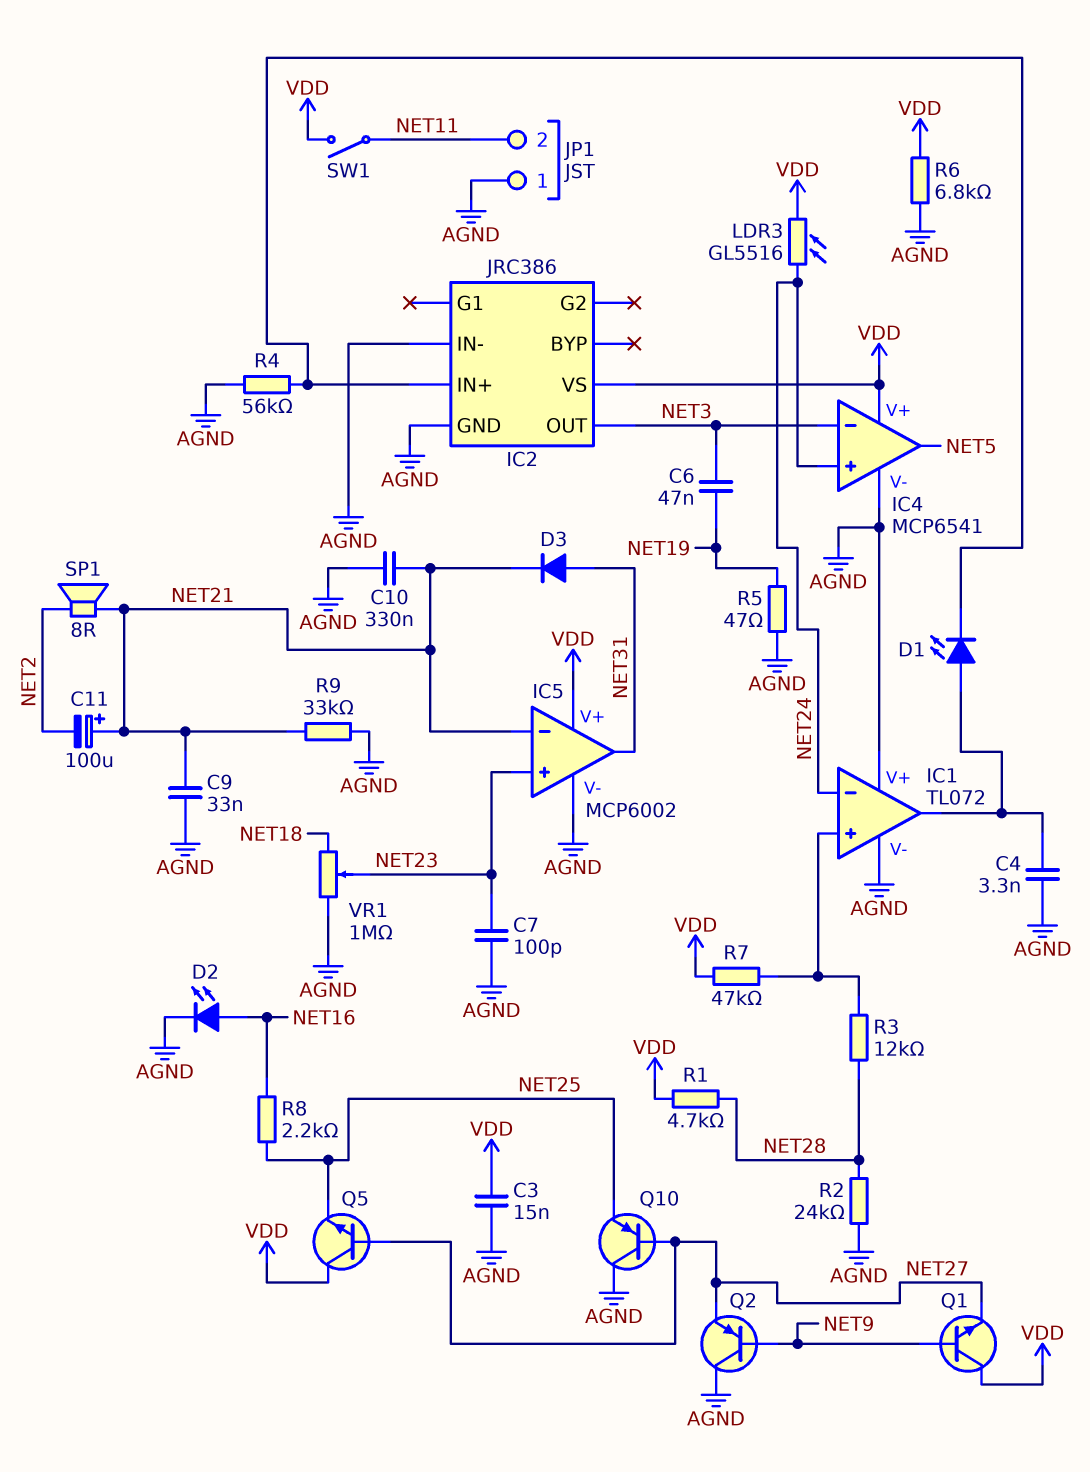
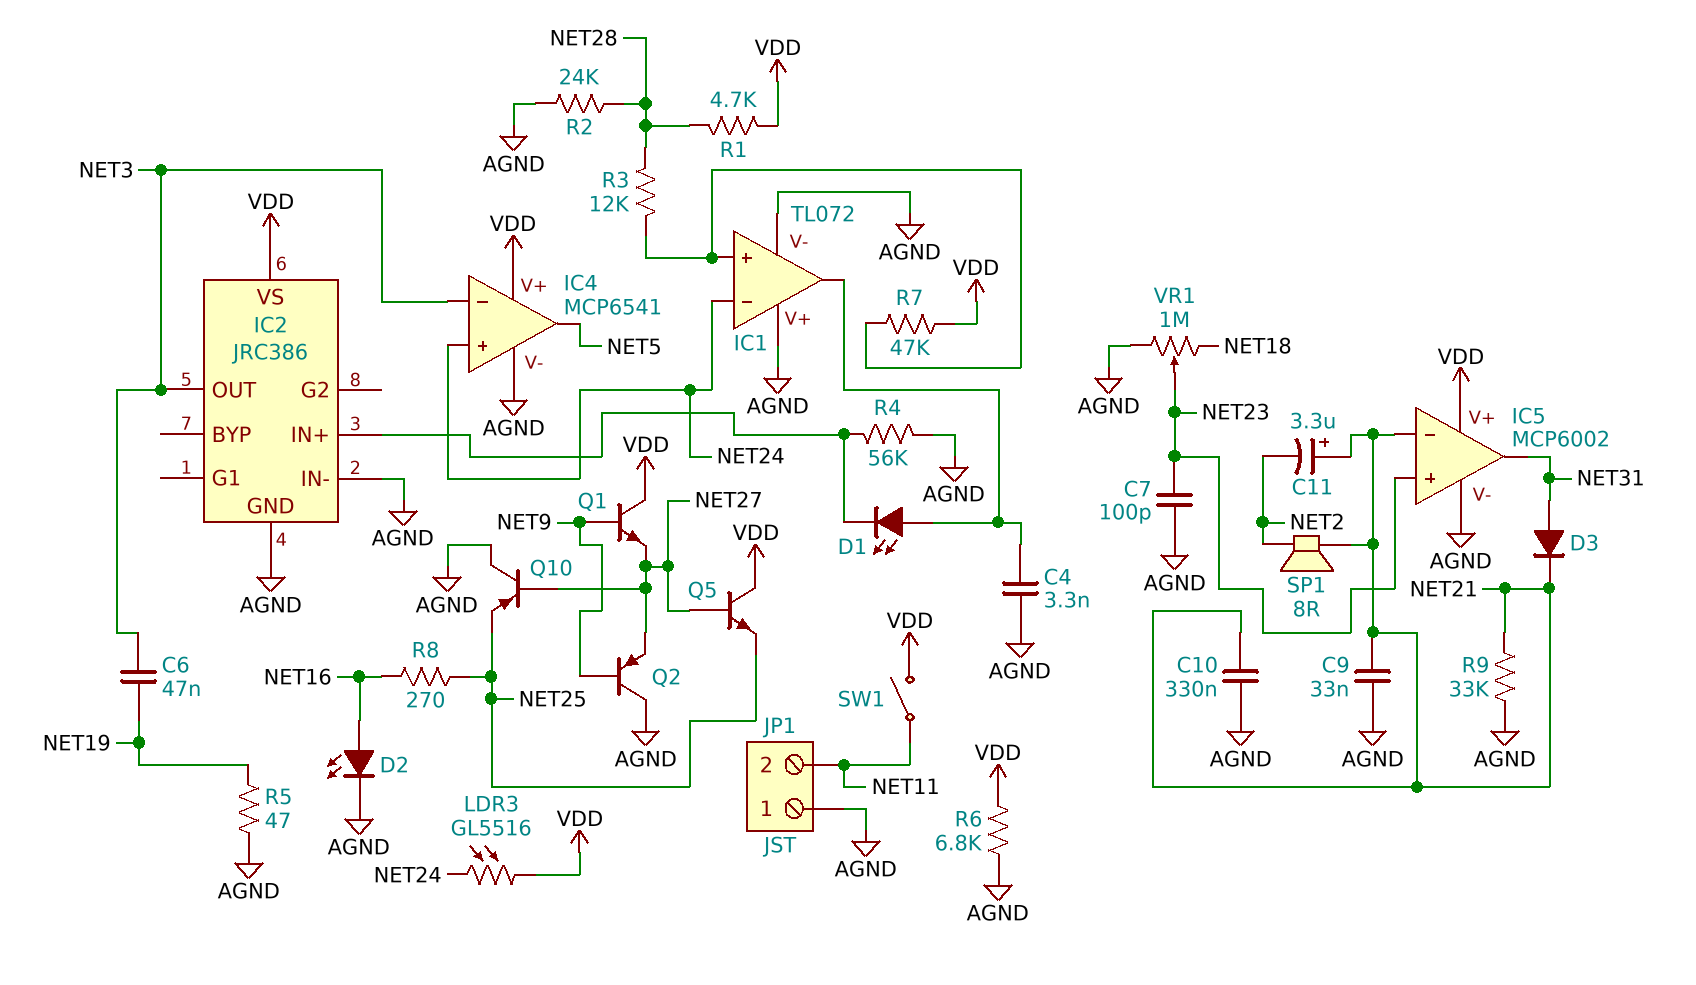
C3: 15nF (AGND, VDD) -> none
C11: 100uF (plus NET21, minus NET2) -> 3.3uF (plus NET21, minus NET2)
R8: 2.2k (NET16, NET25) -> 270 (NET16, NET25)

